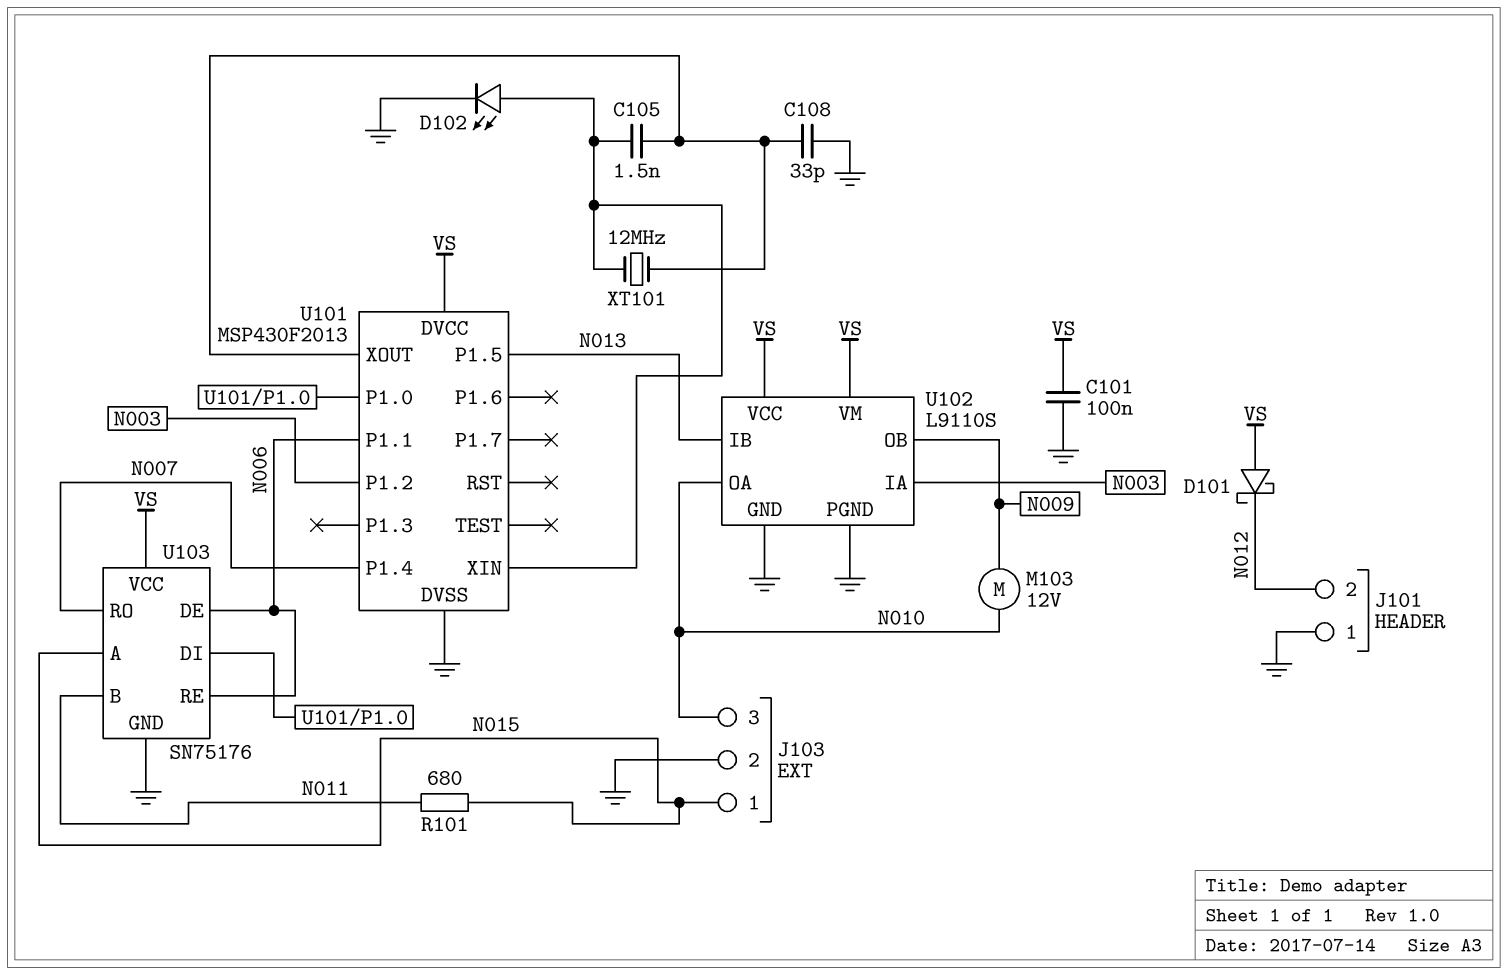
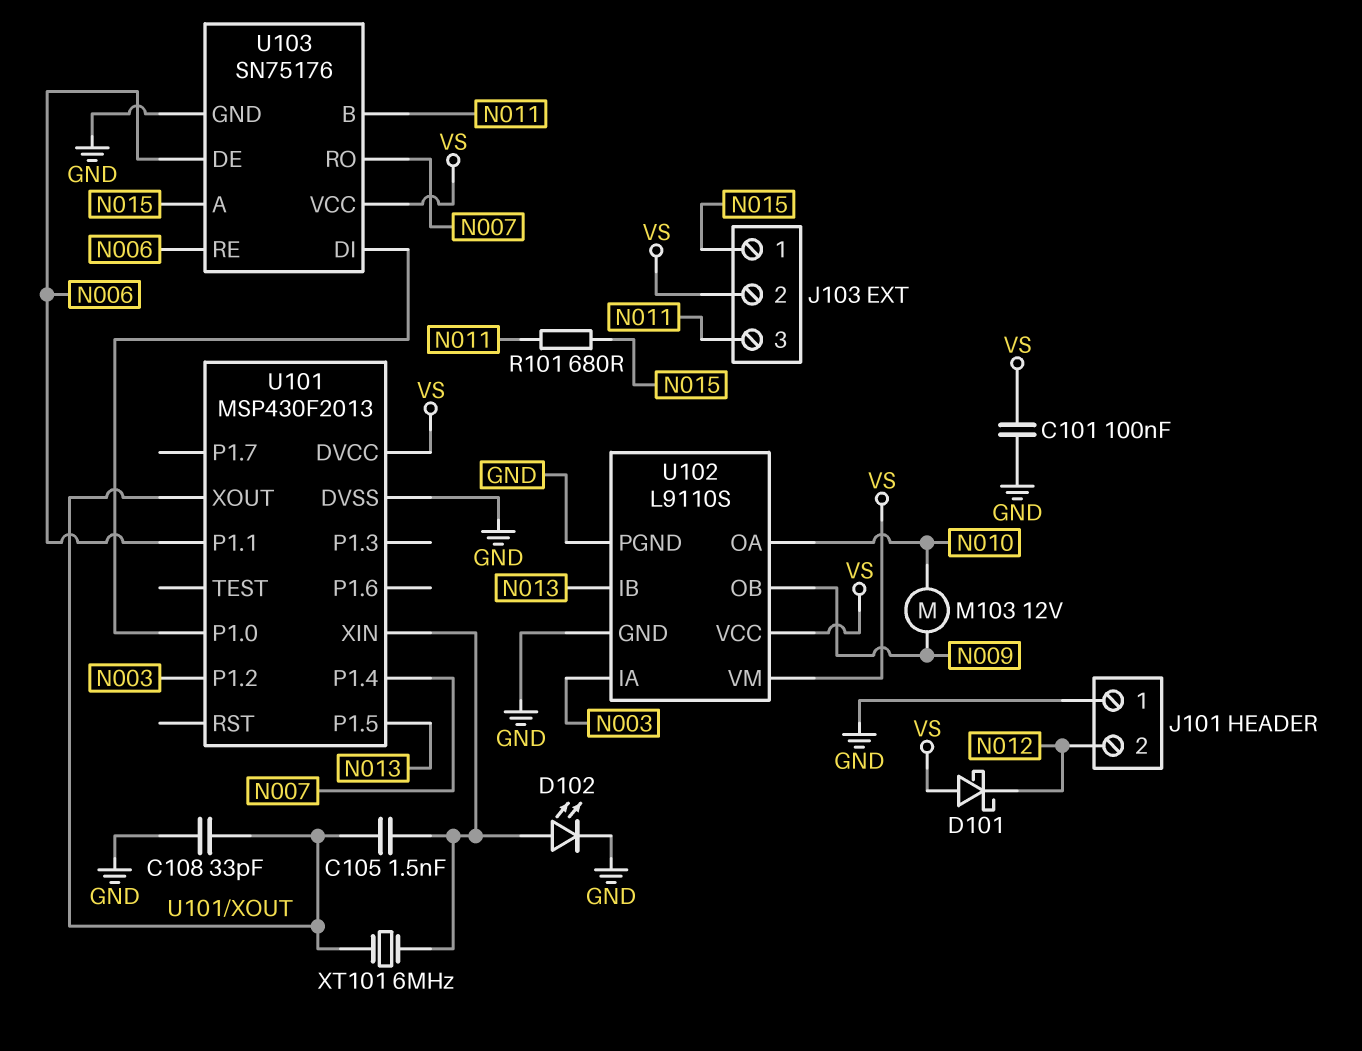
J103 pin 2: GND -> VS
J103 pin 3: N010 -> N011
XT101: 12MHz (U101/XIN, U101/XOUT) -> 6MHz (U101/XIN, U101/XOUT)

